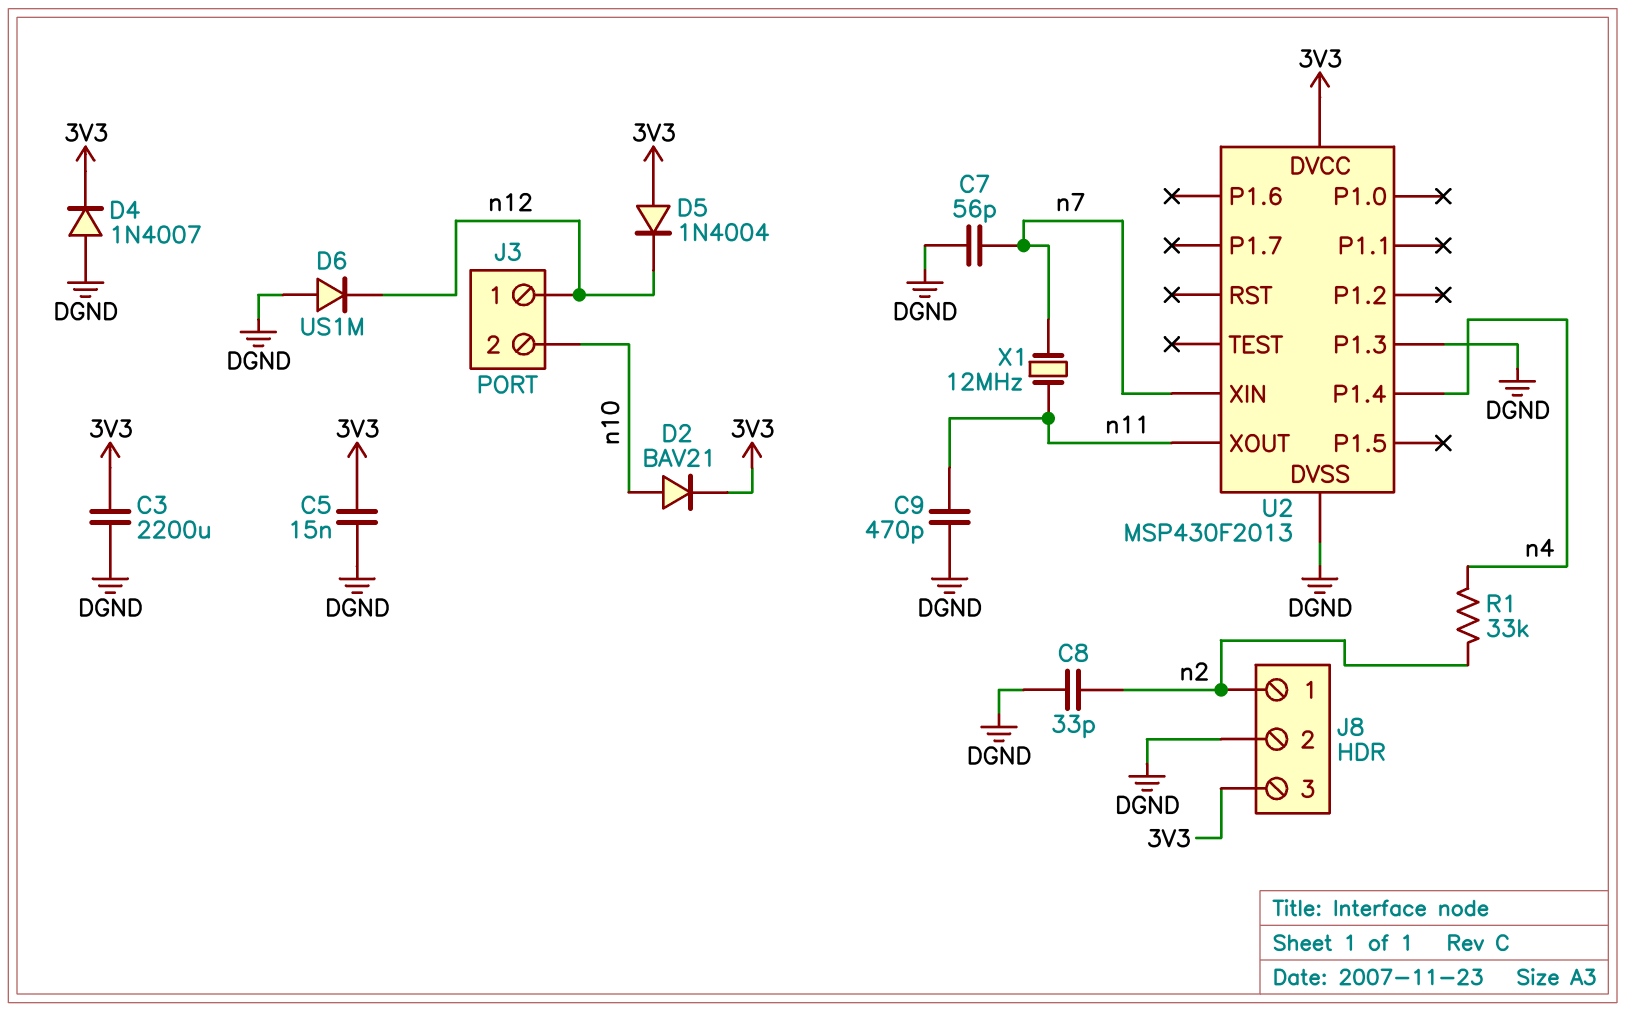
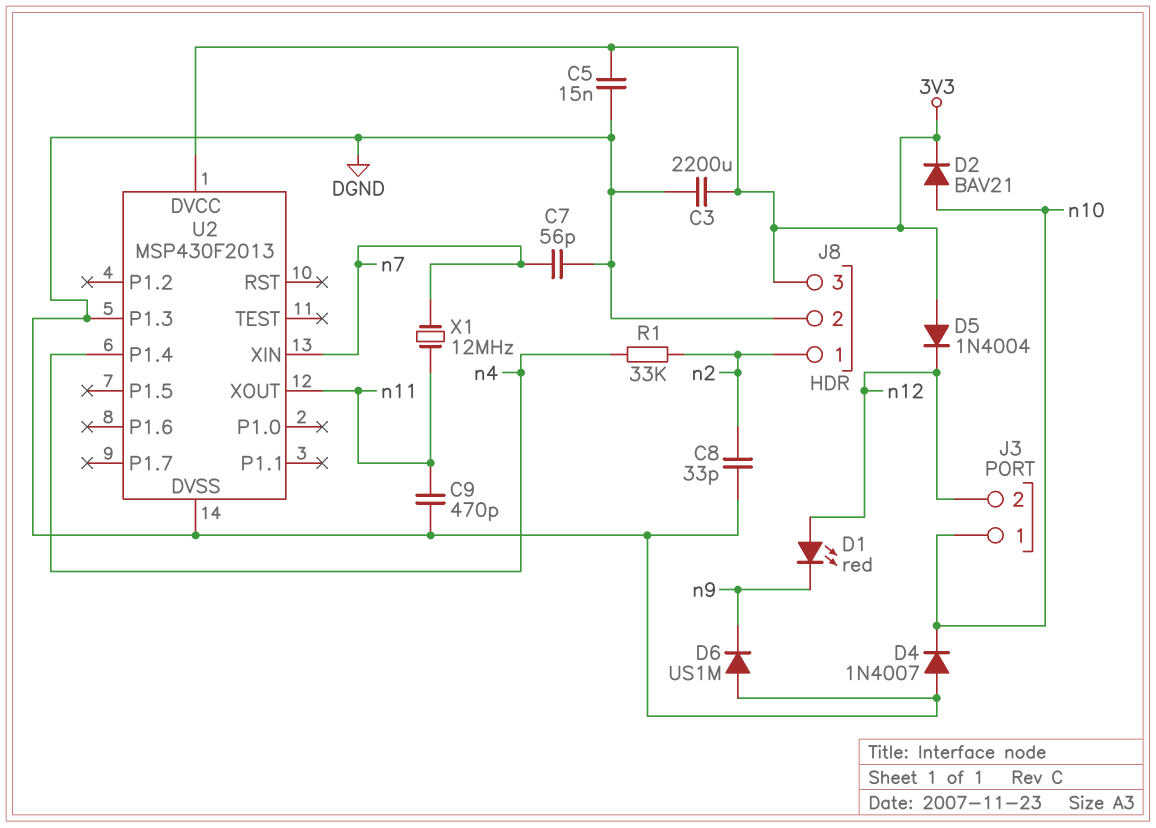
D1: none -> LED red (A n12, K n9)
D4: diode 1N4007 (A DGND, K 3V3) -> diode 1N4007 (A DGND, K n10)
D6: diode US1M (A DGND, K n12) -> diode US1M (A DGND, K n9)
J3 pin 1: n12 -> n10
J3 pin 2: n10 -> n12

